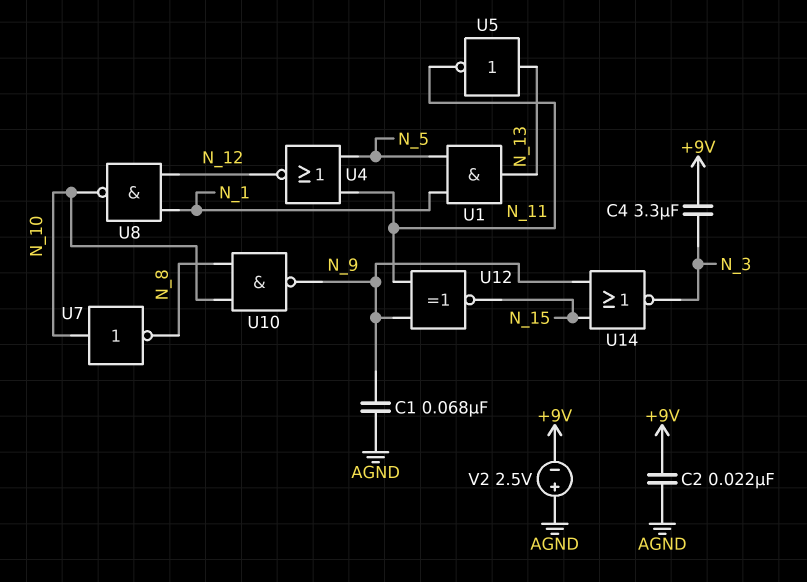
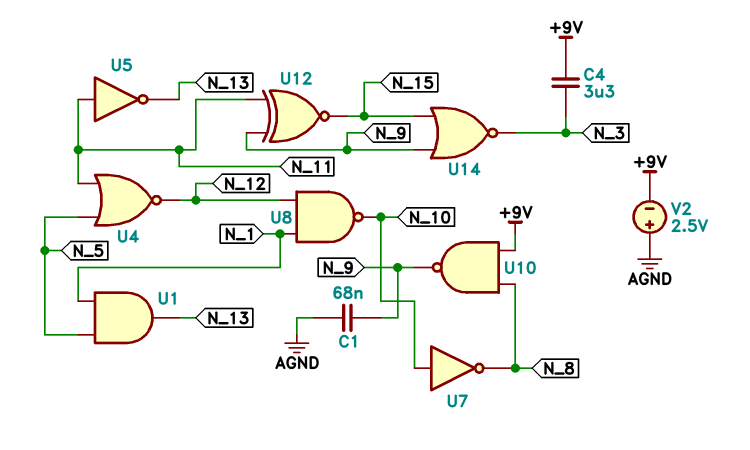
C2: 22nF (+9V, AGND) -> none
U5: NOT (in N_13, out N_11) -> NOT (in N_11, out N_13)
U10: NAND (in N_8, in N_10, out N_9) -> NAND (in +9V, in N_8, out N_9)

